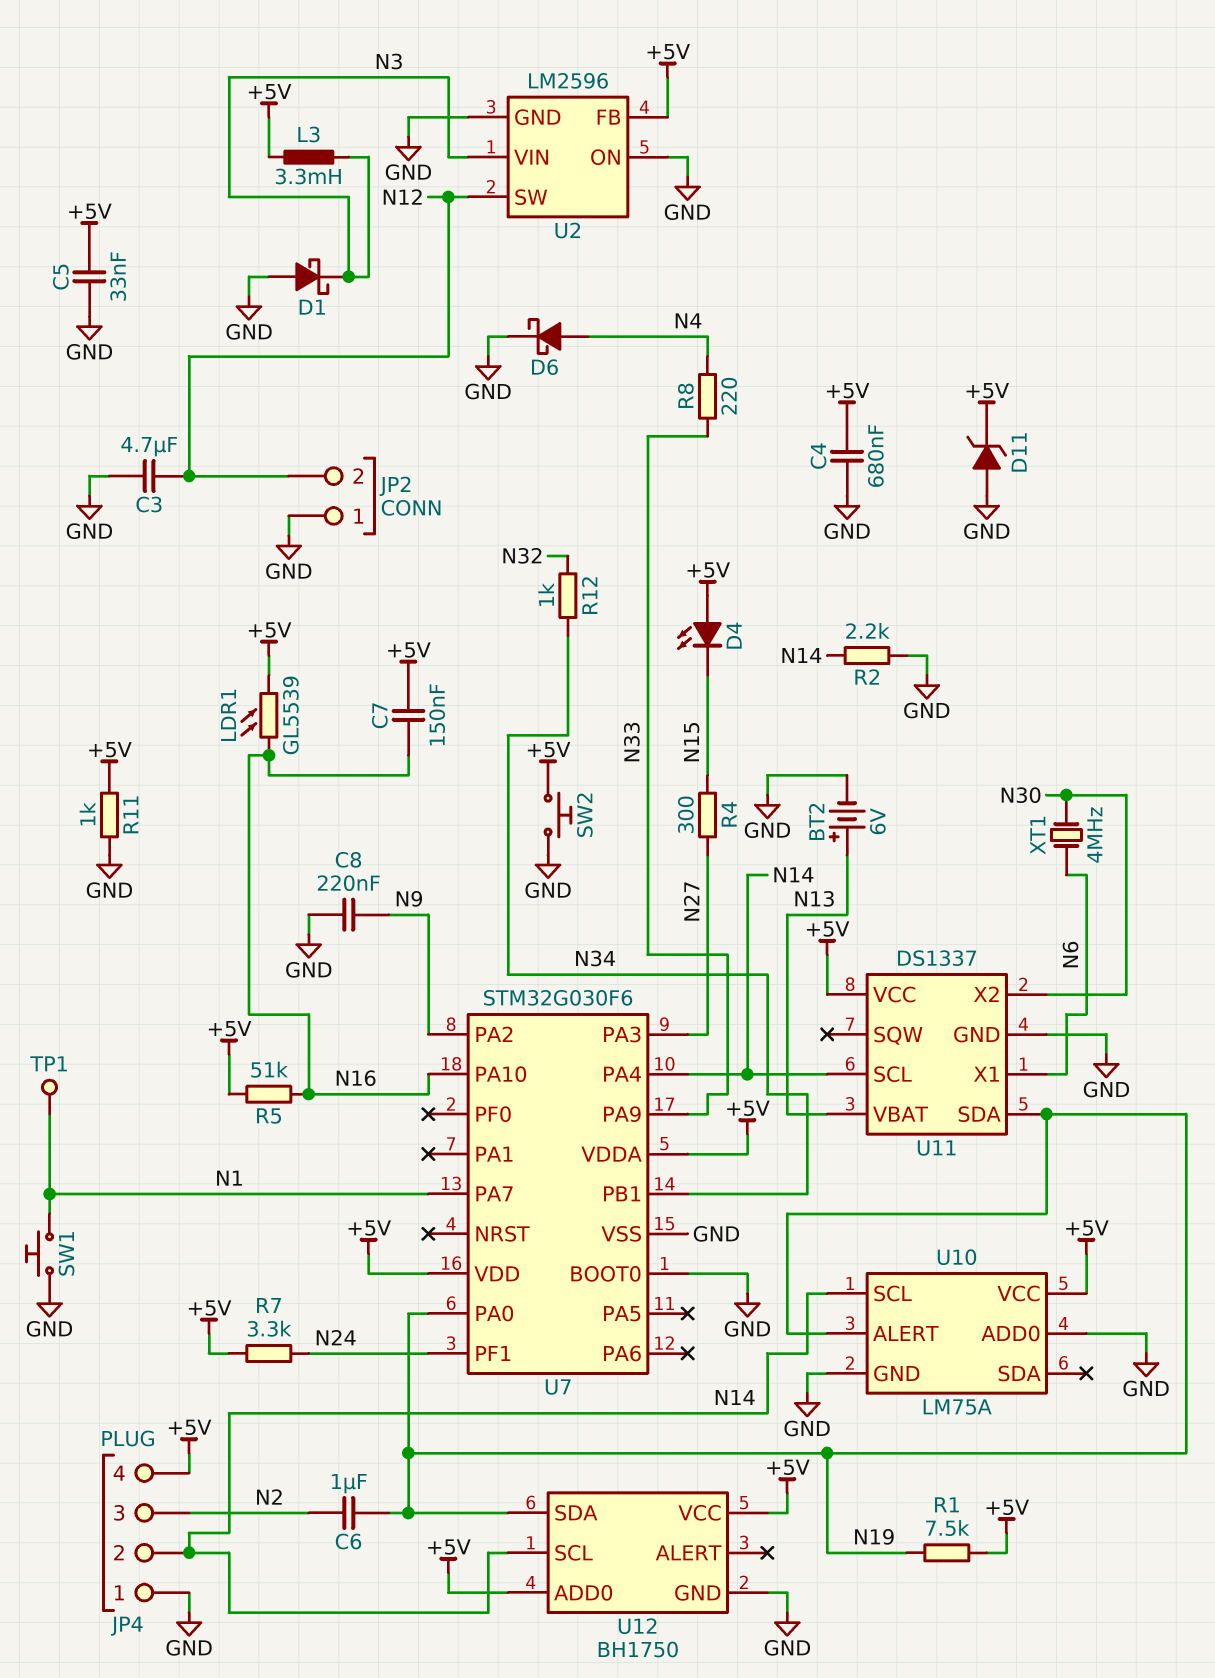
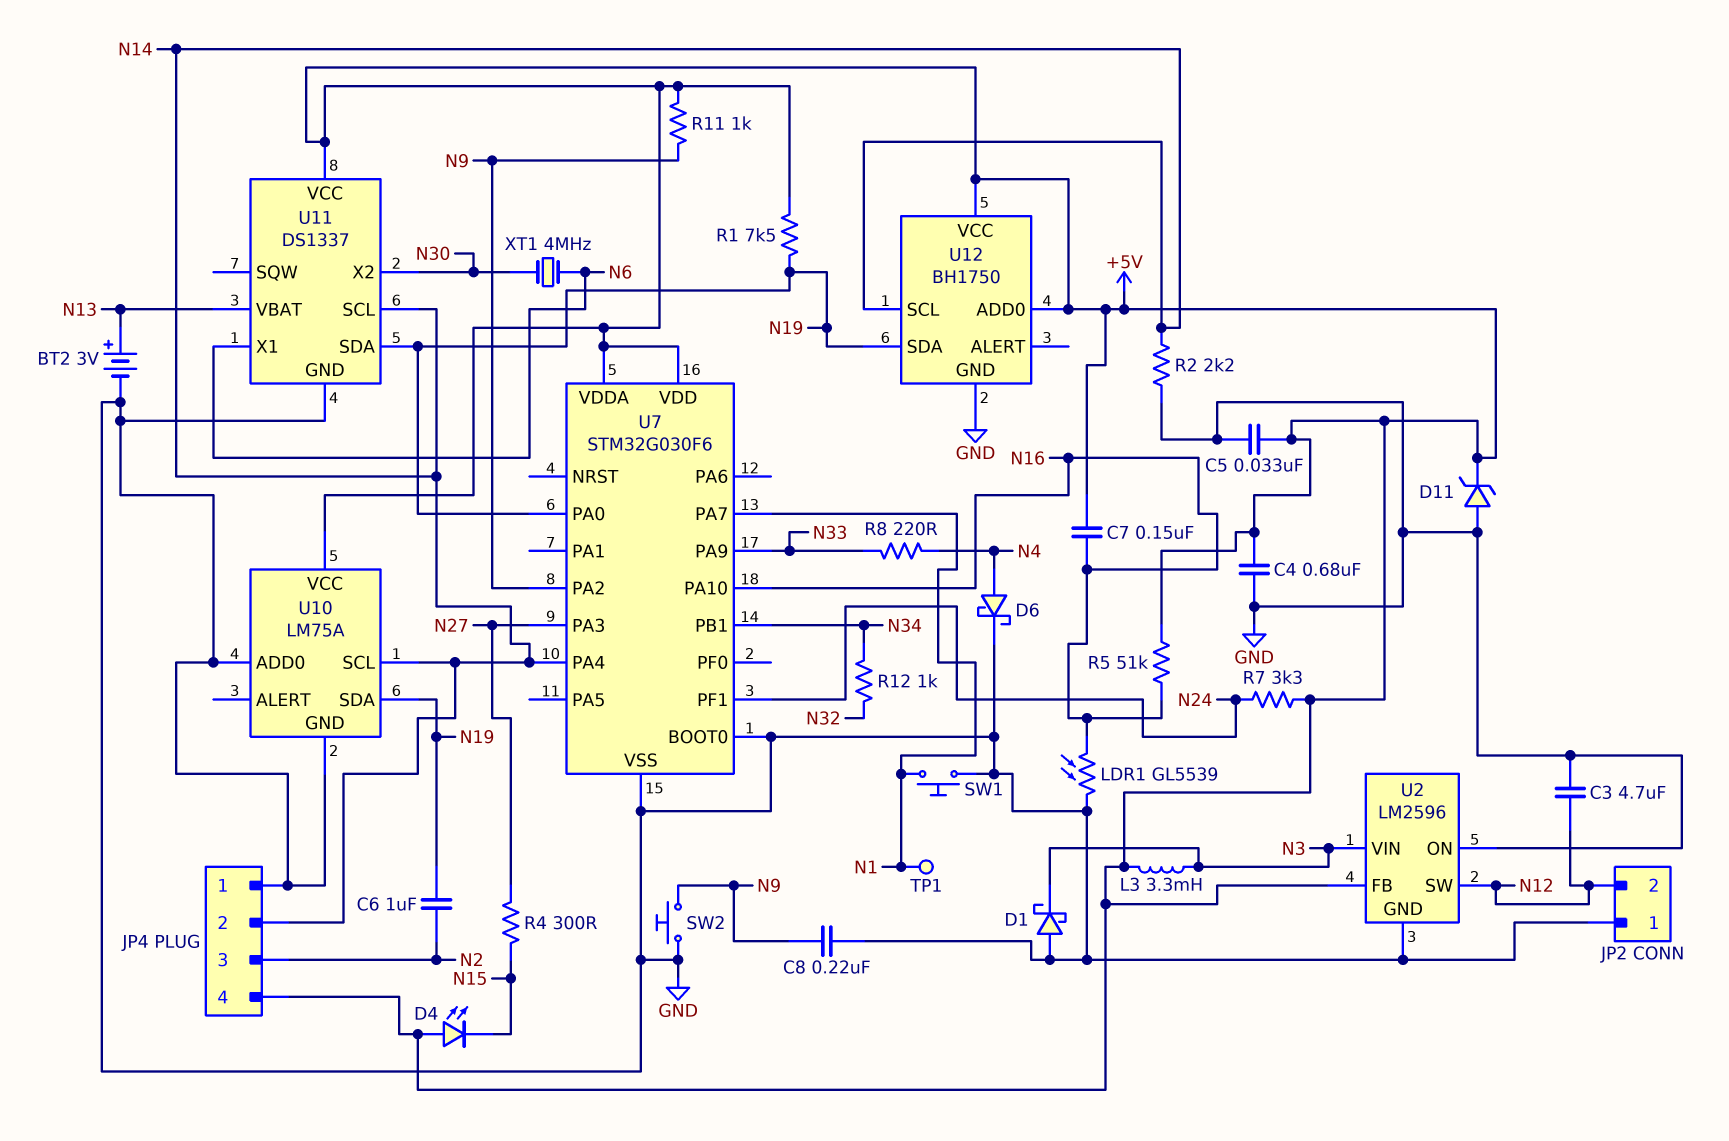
BT2: 6V (plus N13, minus GND) -> 3V (plus N13, minus GND)
LDR1: GL5539 (+5V, N16) -> GL5539 (GND, N16)
R11: 1k (+5V, GND) -> 1k (+5V, N9)
SW2: button (+5V, GND) -> button (GND, N9)
U10 pin ALERT: N19 -> none
U10 pin SDA: none -> N19

